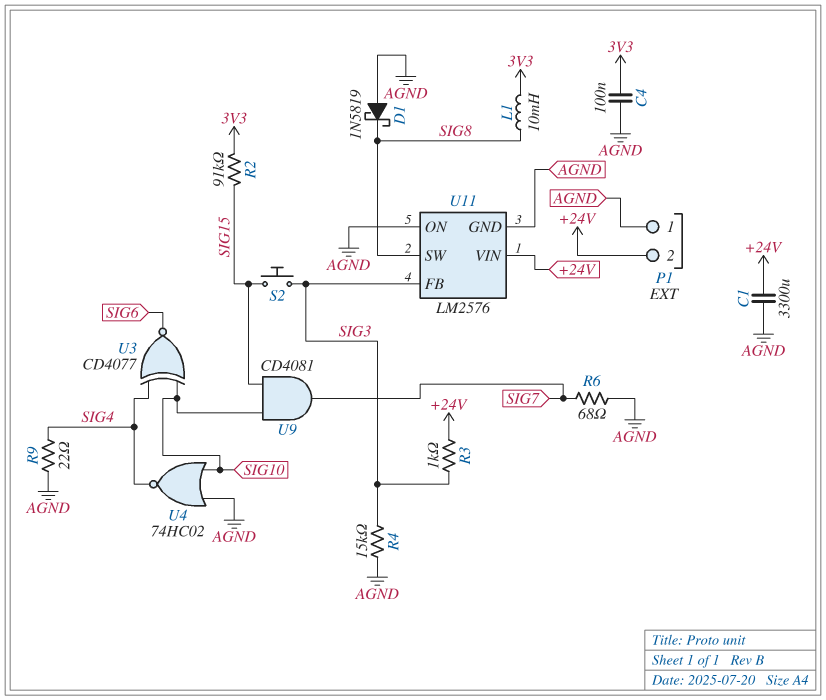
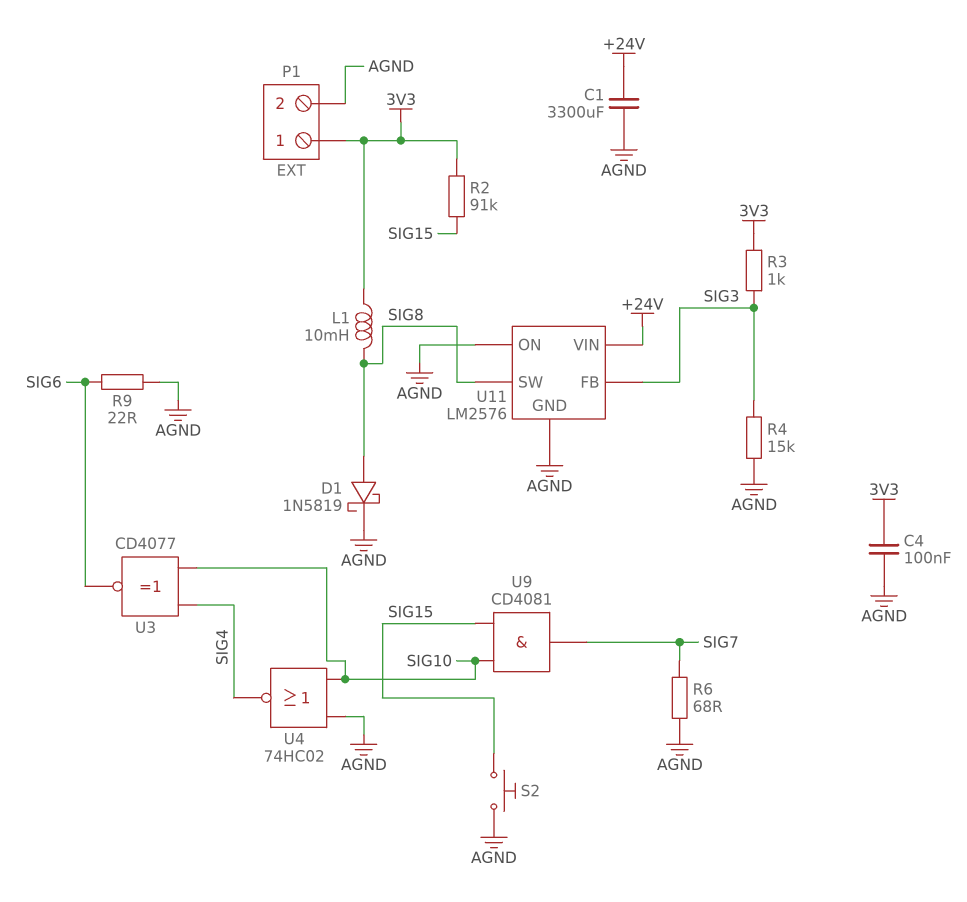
D1: schottky 1N5819 (A AGND, K SIG8) -> schottky 1N5819 (A SIG8, K AGND)
P1 pin 1: AGND -> 3V3
P1 pin 2: +24V -> AGND
R3: 1k (+24V, SIG3) -> 1k (3V3, SIG3)
R9: 22 (AGND, SIG4) -> 22 (AGND, SIG6)
S2: button (SIG3, SIG15) -> button (AGND, SIG15)

